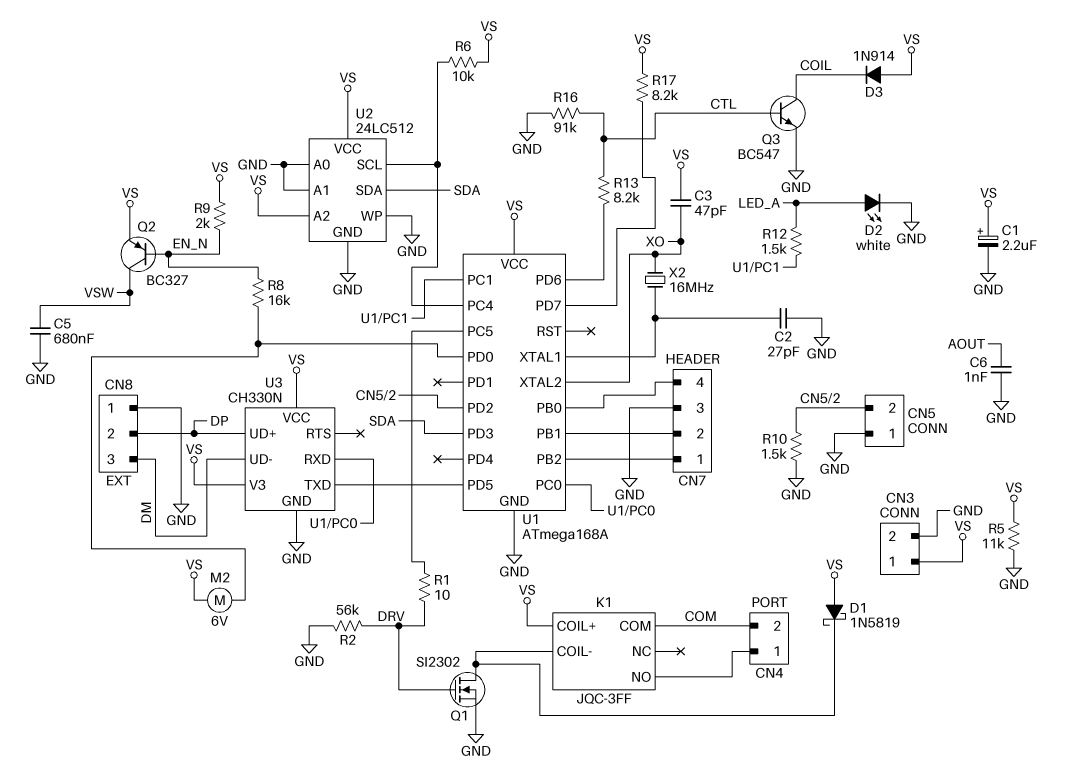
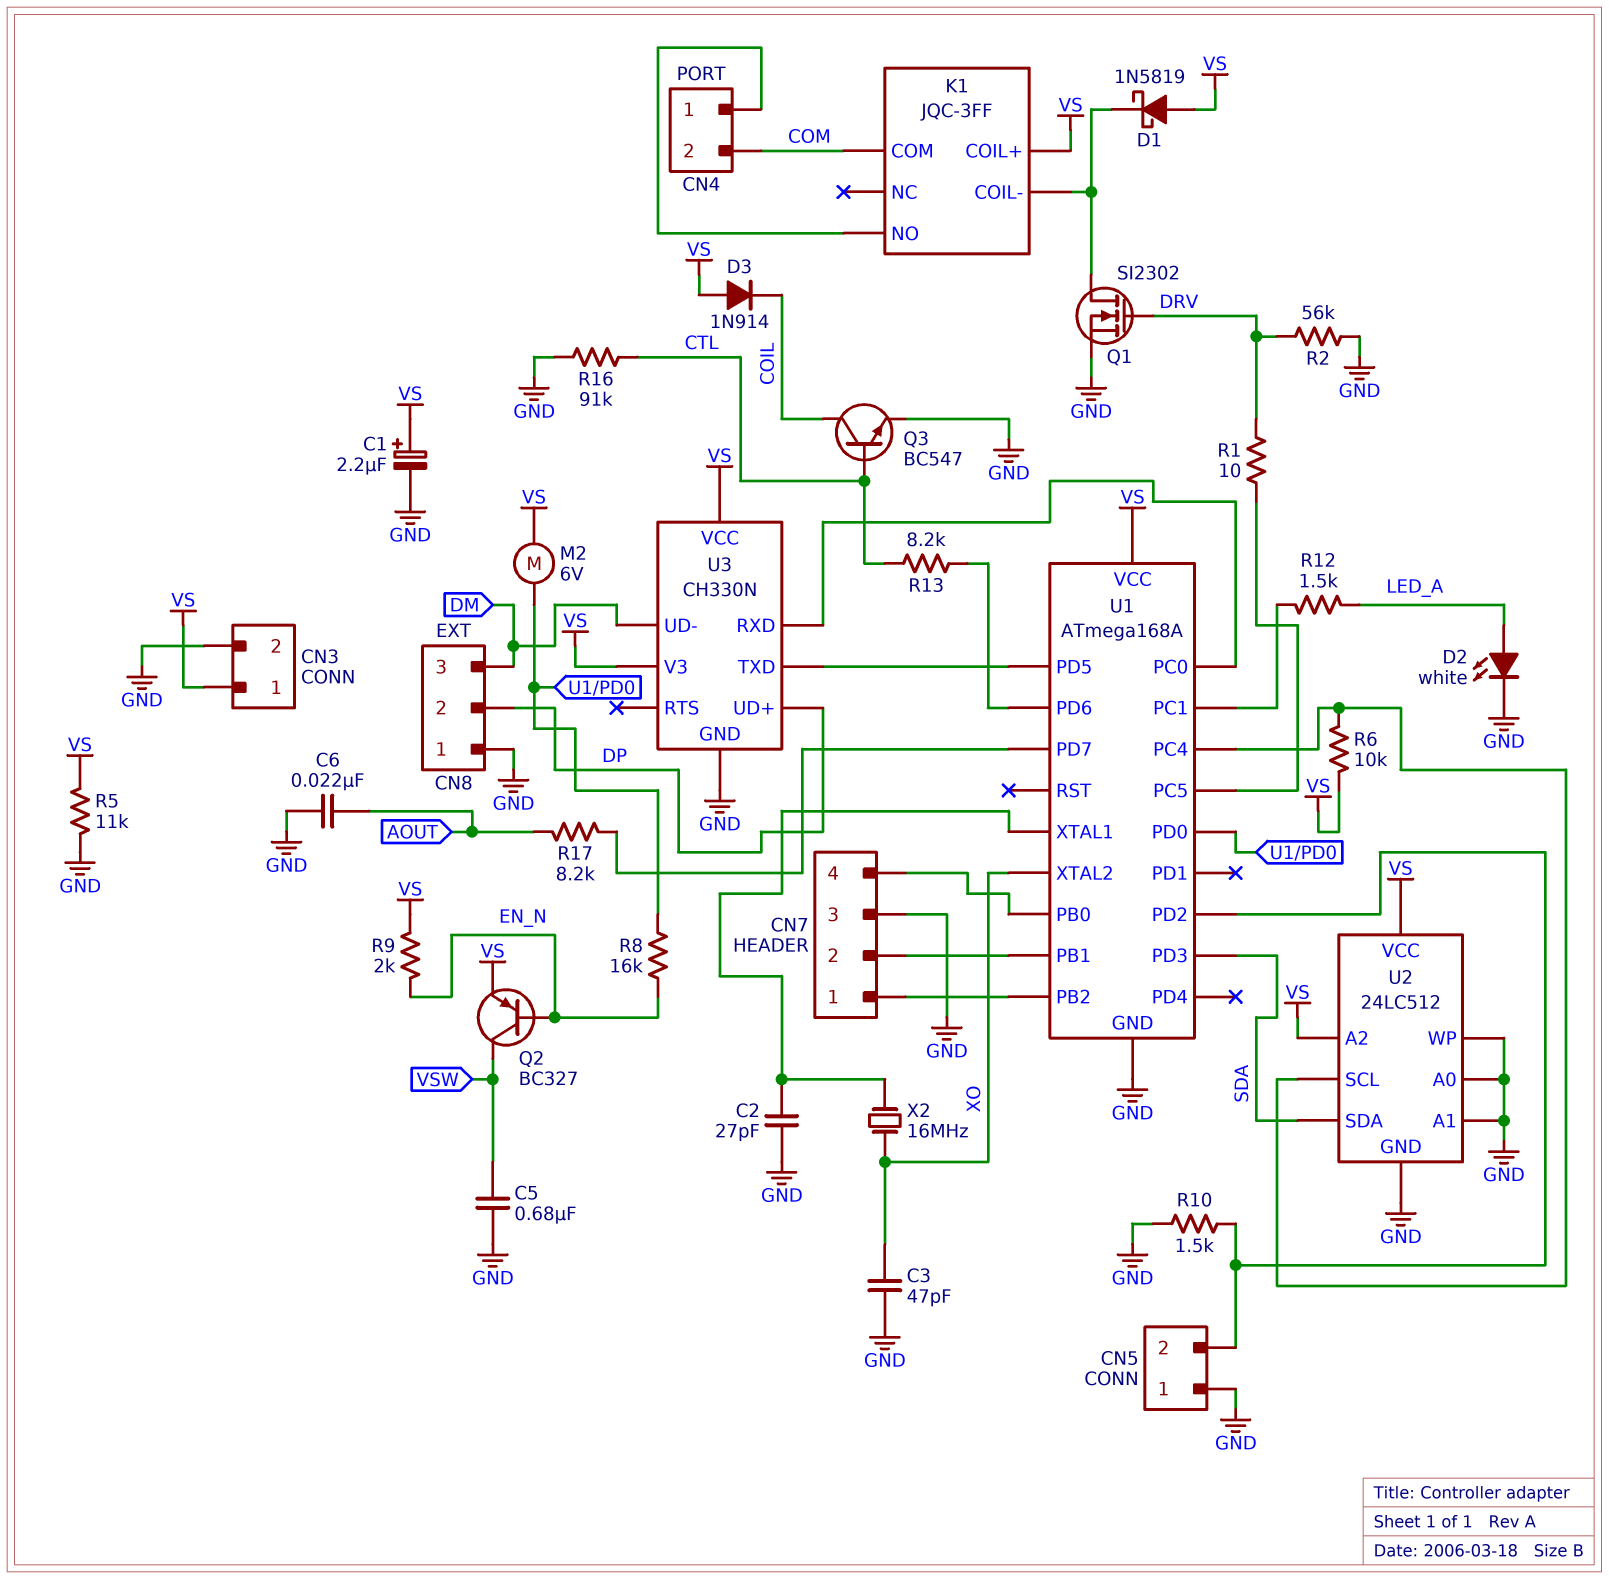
C3: 47pF (VS, XO) -> 47pF (GND, XO)
C6: 1nF (AOUT, GND) -> 22nF (AOUT, GND)
R17: 8.2k (U1/PD7, VS) -> 8.2k (AOUT, U1/PD7)

